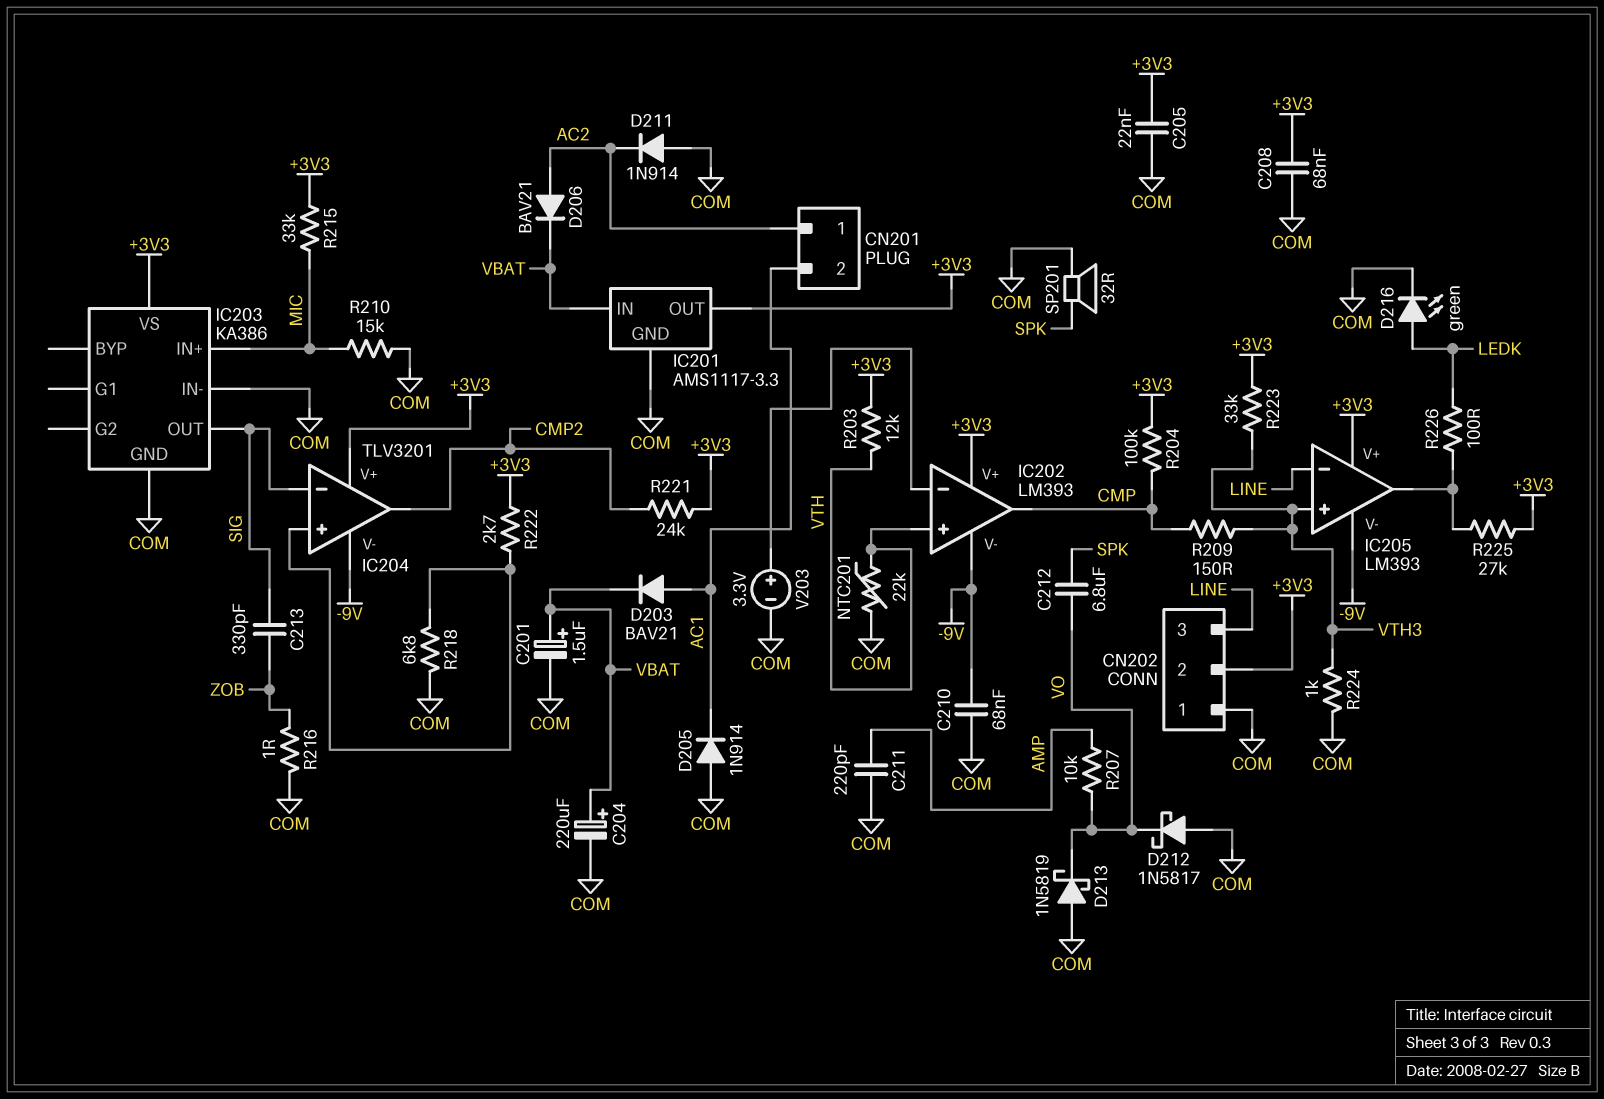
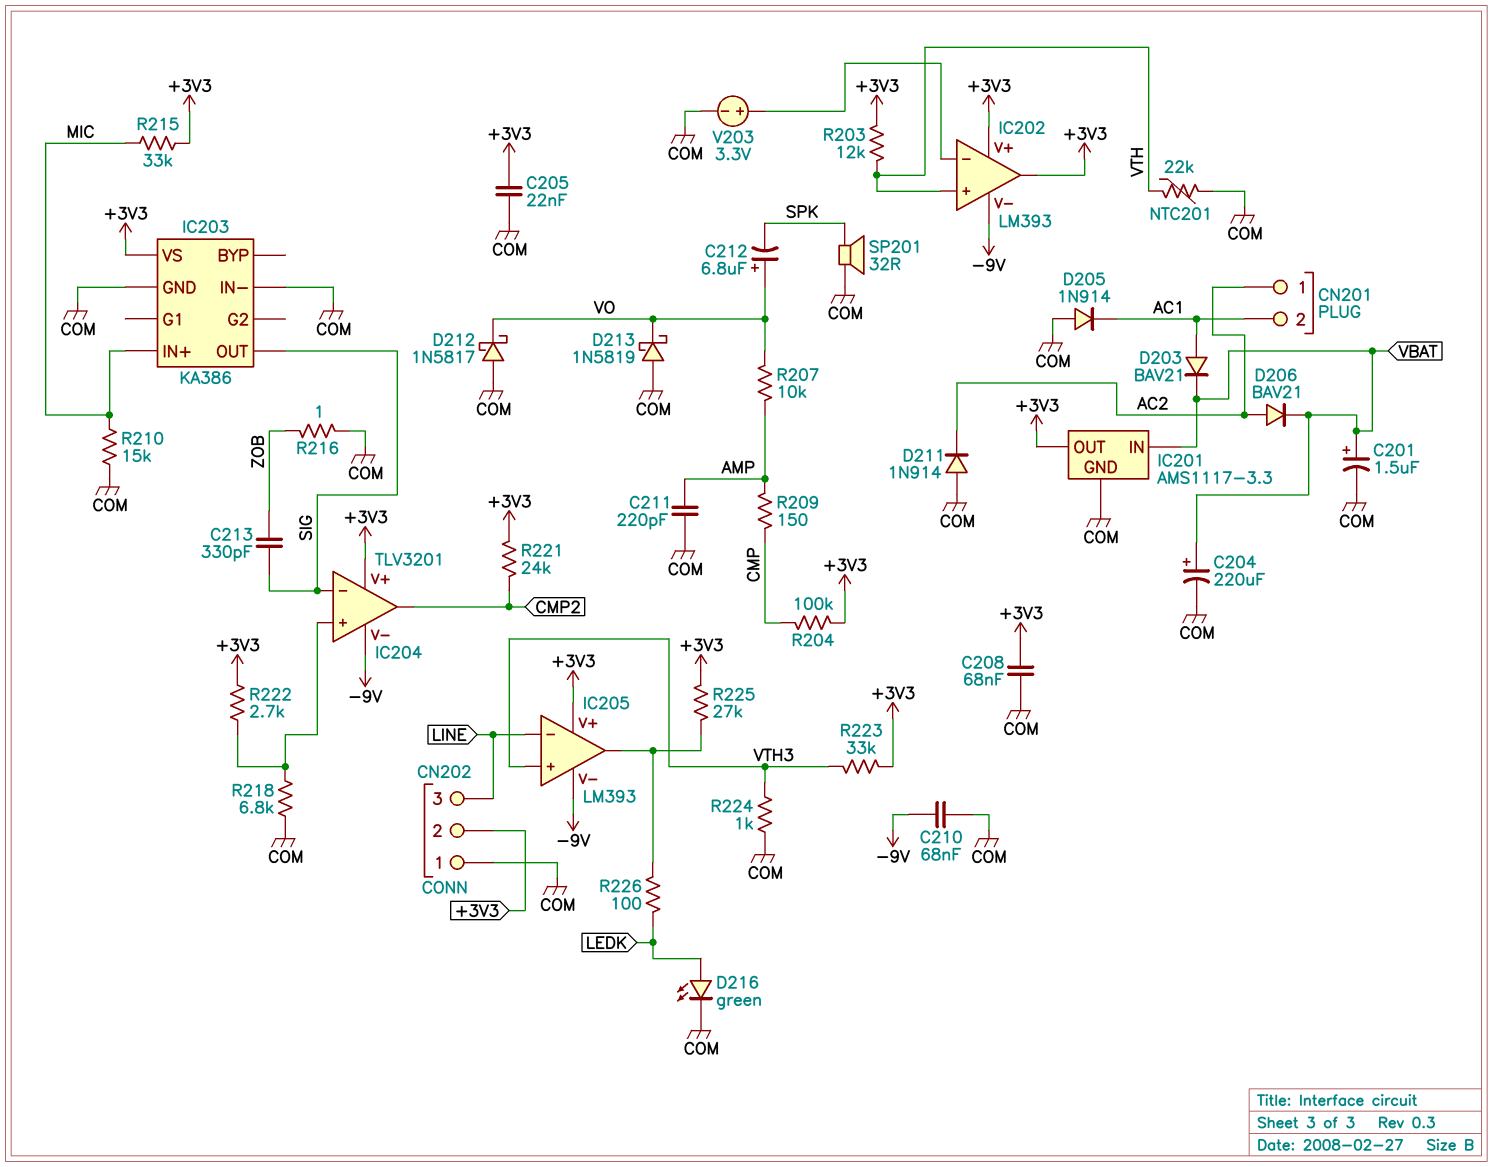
C212: 6.8uF (SPK, VO) -> 6.8uF (plus VO, minus SPK)
IC202 pin out: CMP -> +3V3
R209: 150 (CMP, VTH3) -> 150 (AMP, CMP)

